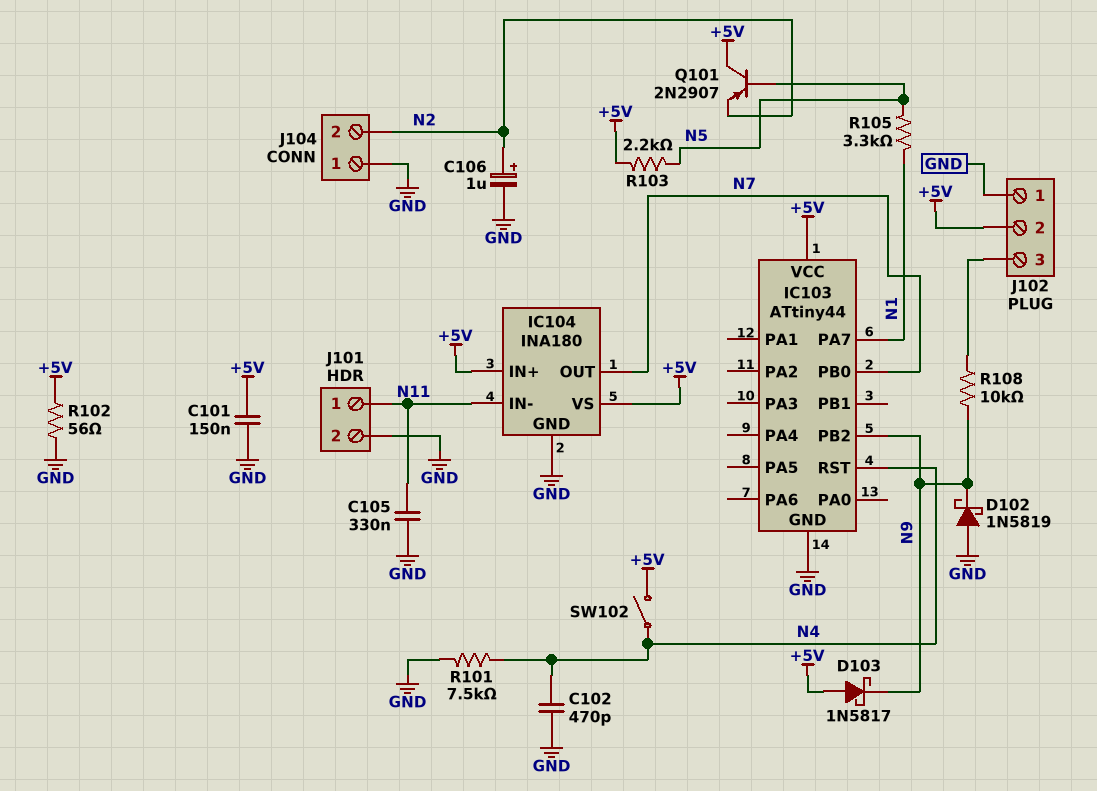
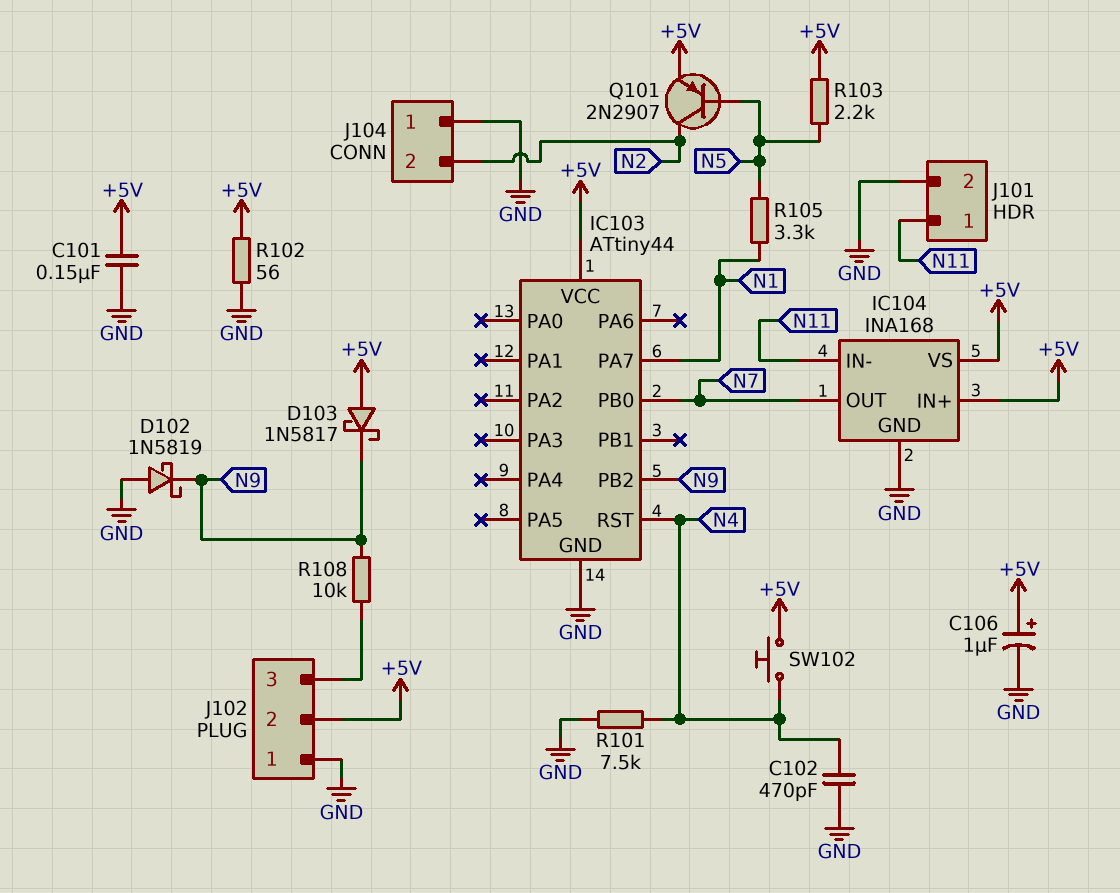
C105: 330nF (GND, N11) -> none
C106: 1uF (plus N2, minus GND) -> 1uF (plus +5V, minus GND)
IC104: INA180 -> INA168
Q101: PNP 2N2907 (B N5, C +5V, E N2) -> PNP 2N2907 (B N5, C N2, E +5V)
SW102: switch (+5V, N4) -> button (+5V, N4)

